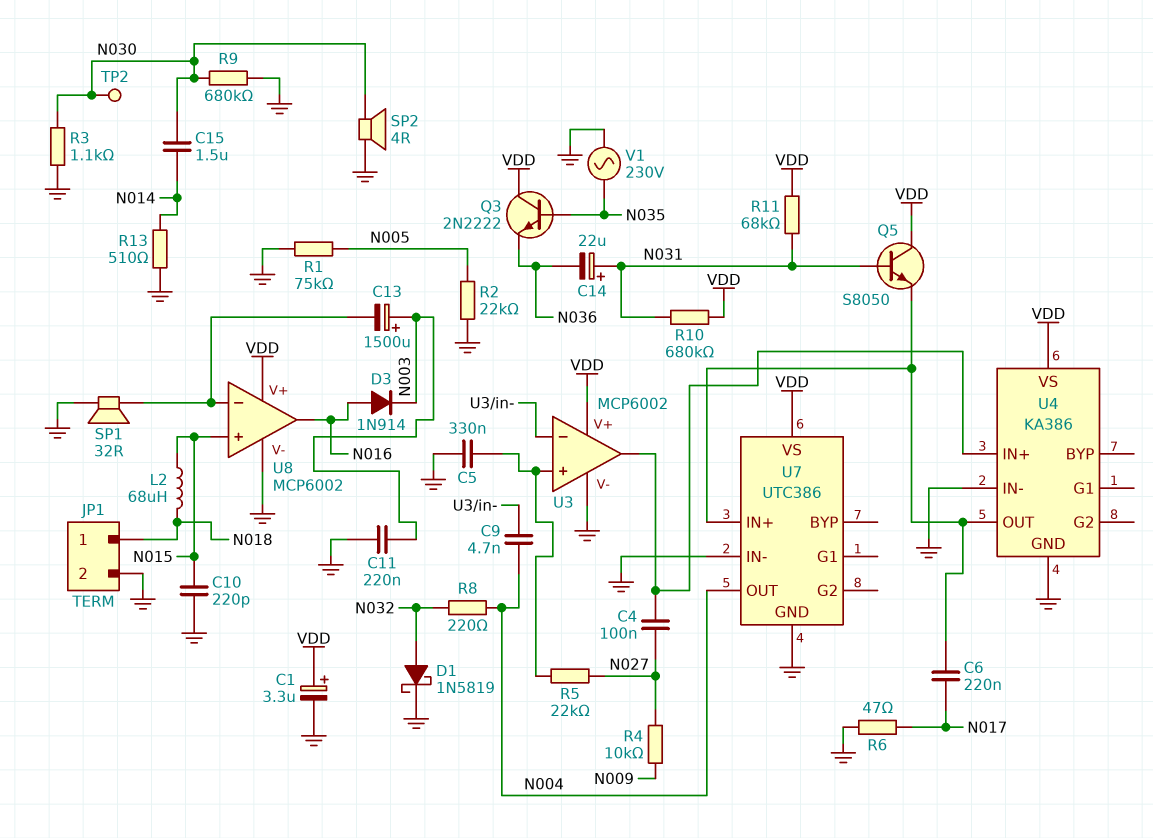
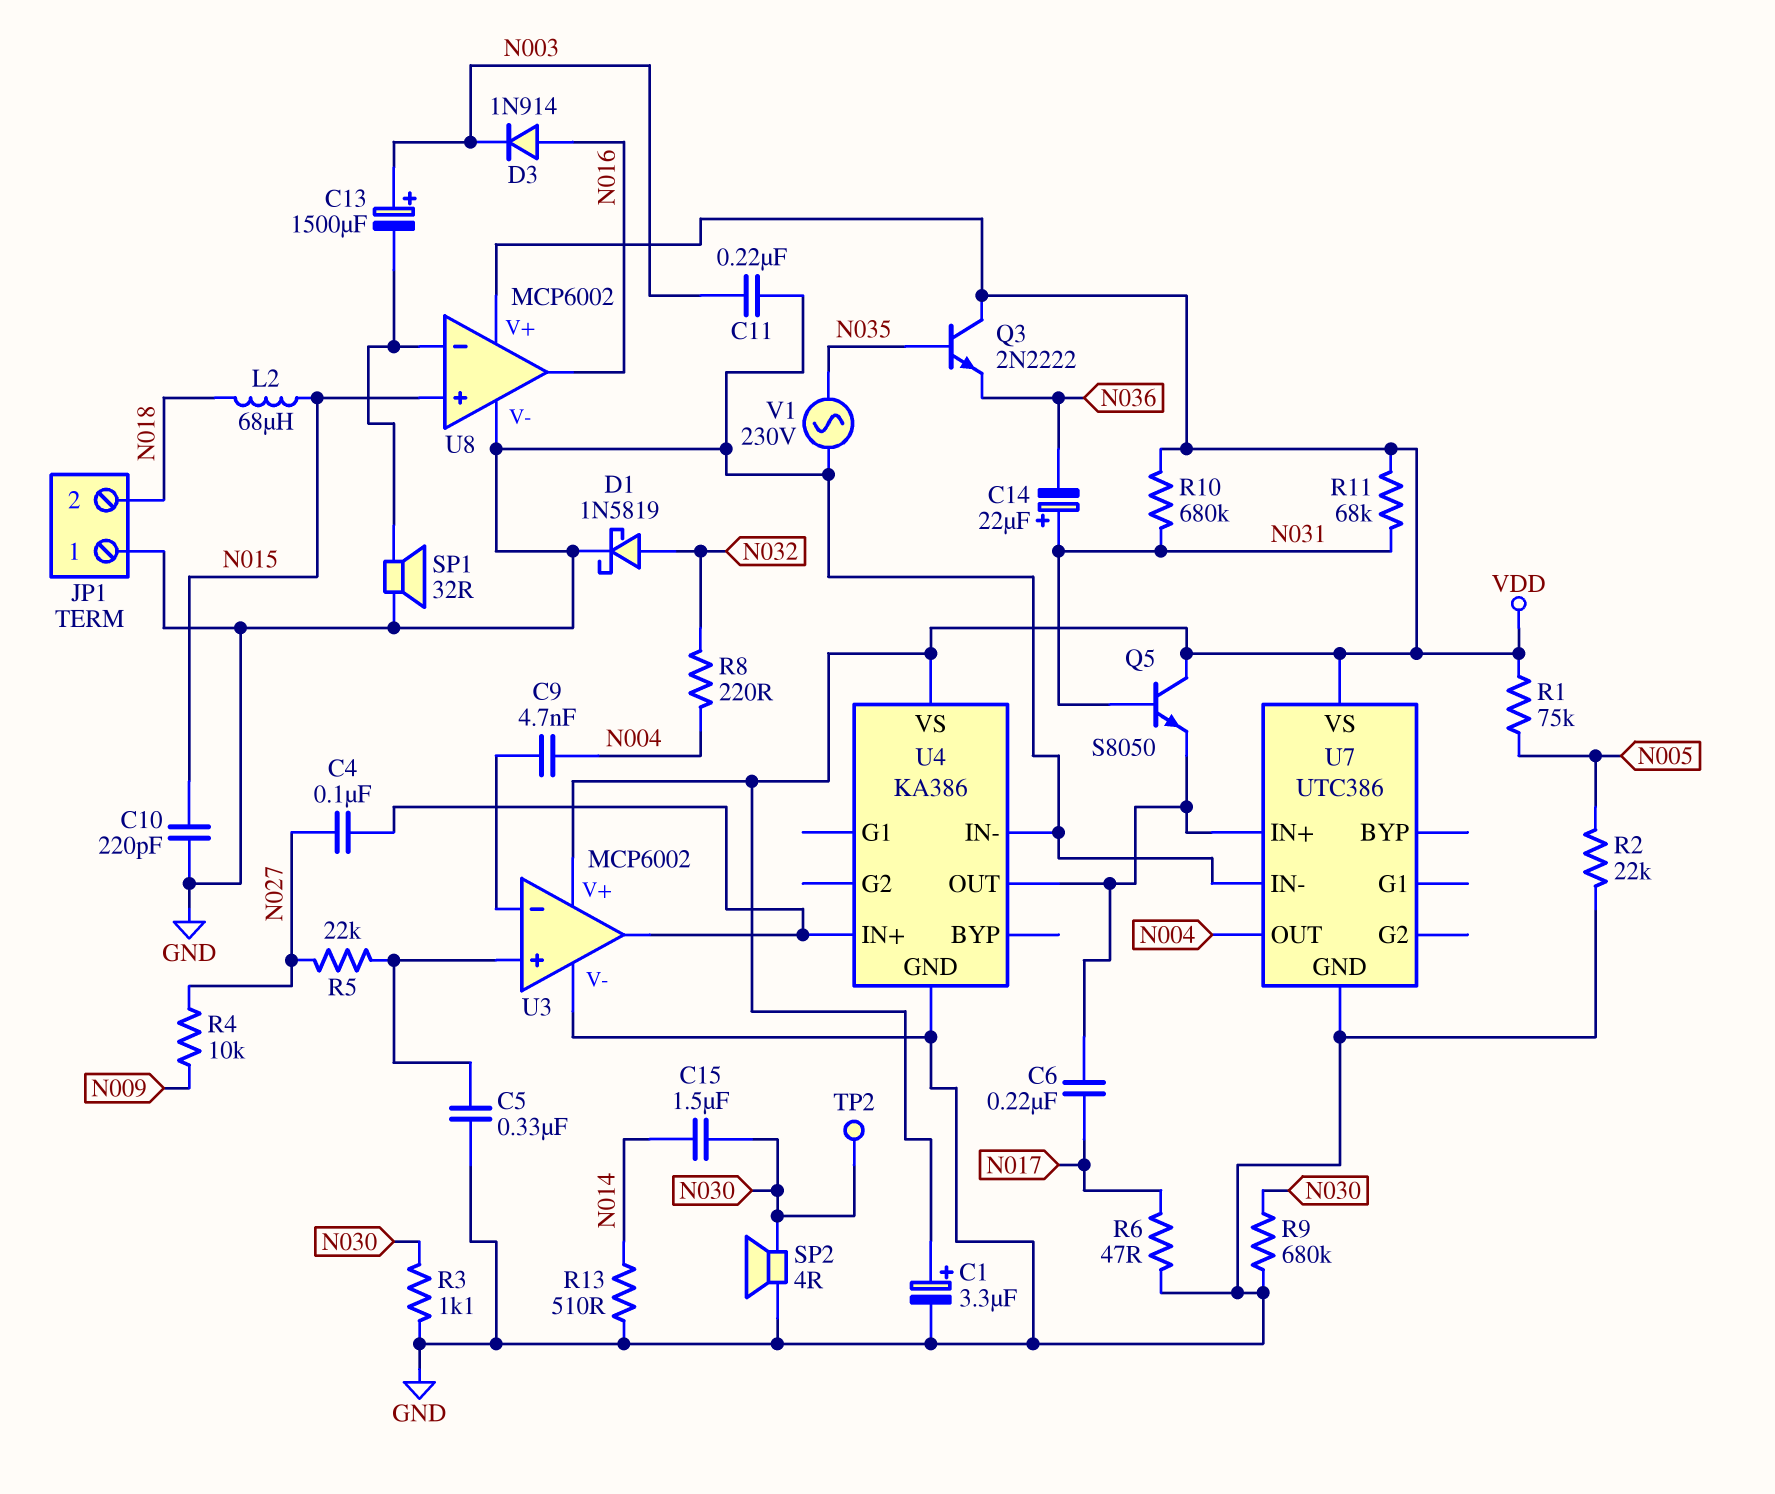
JP1 pin 1: N018 -> GND
JP1 pin 2: GND -> N018
R1: 75k (GND, N005) -> 75k (N005, VDD)

